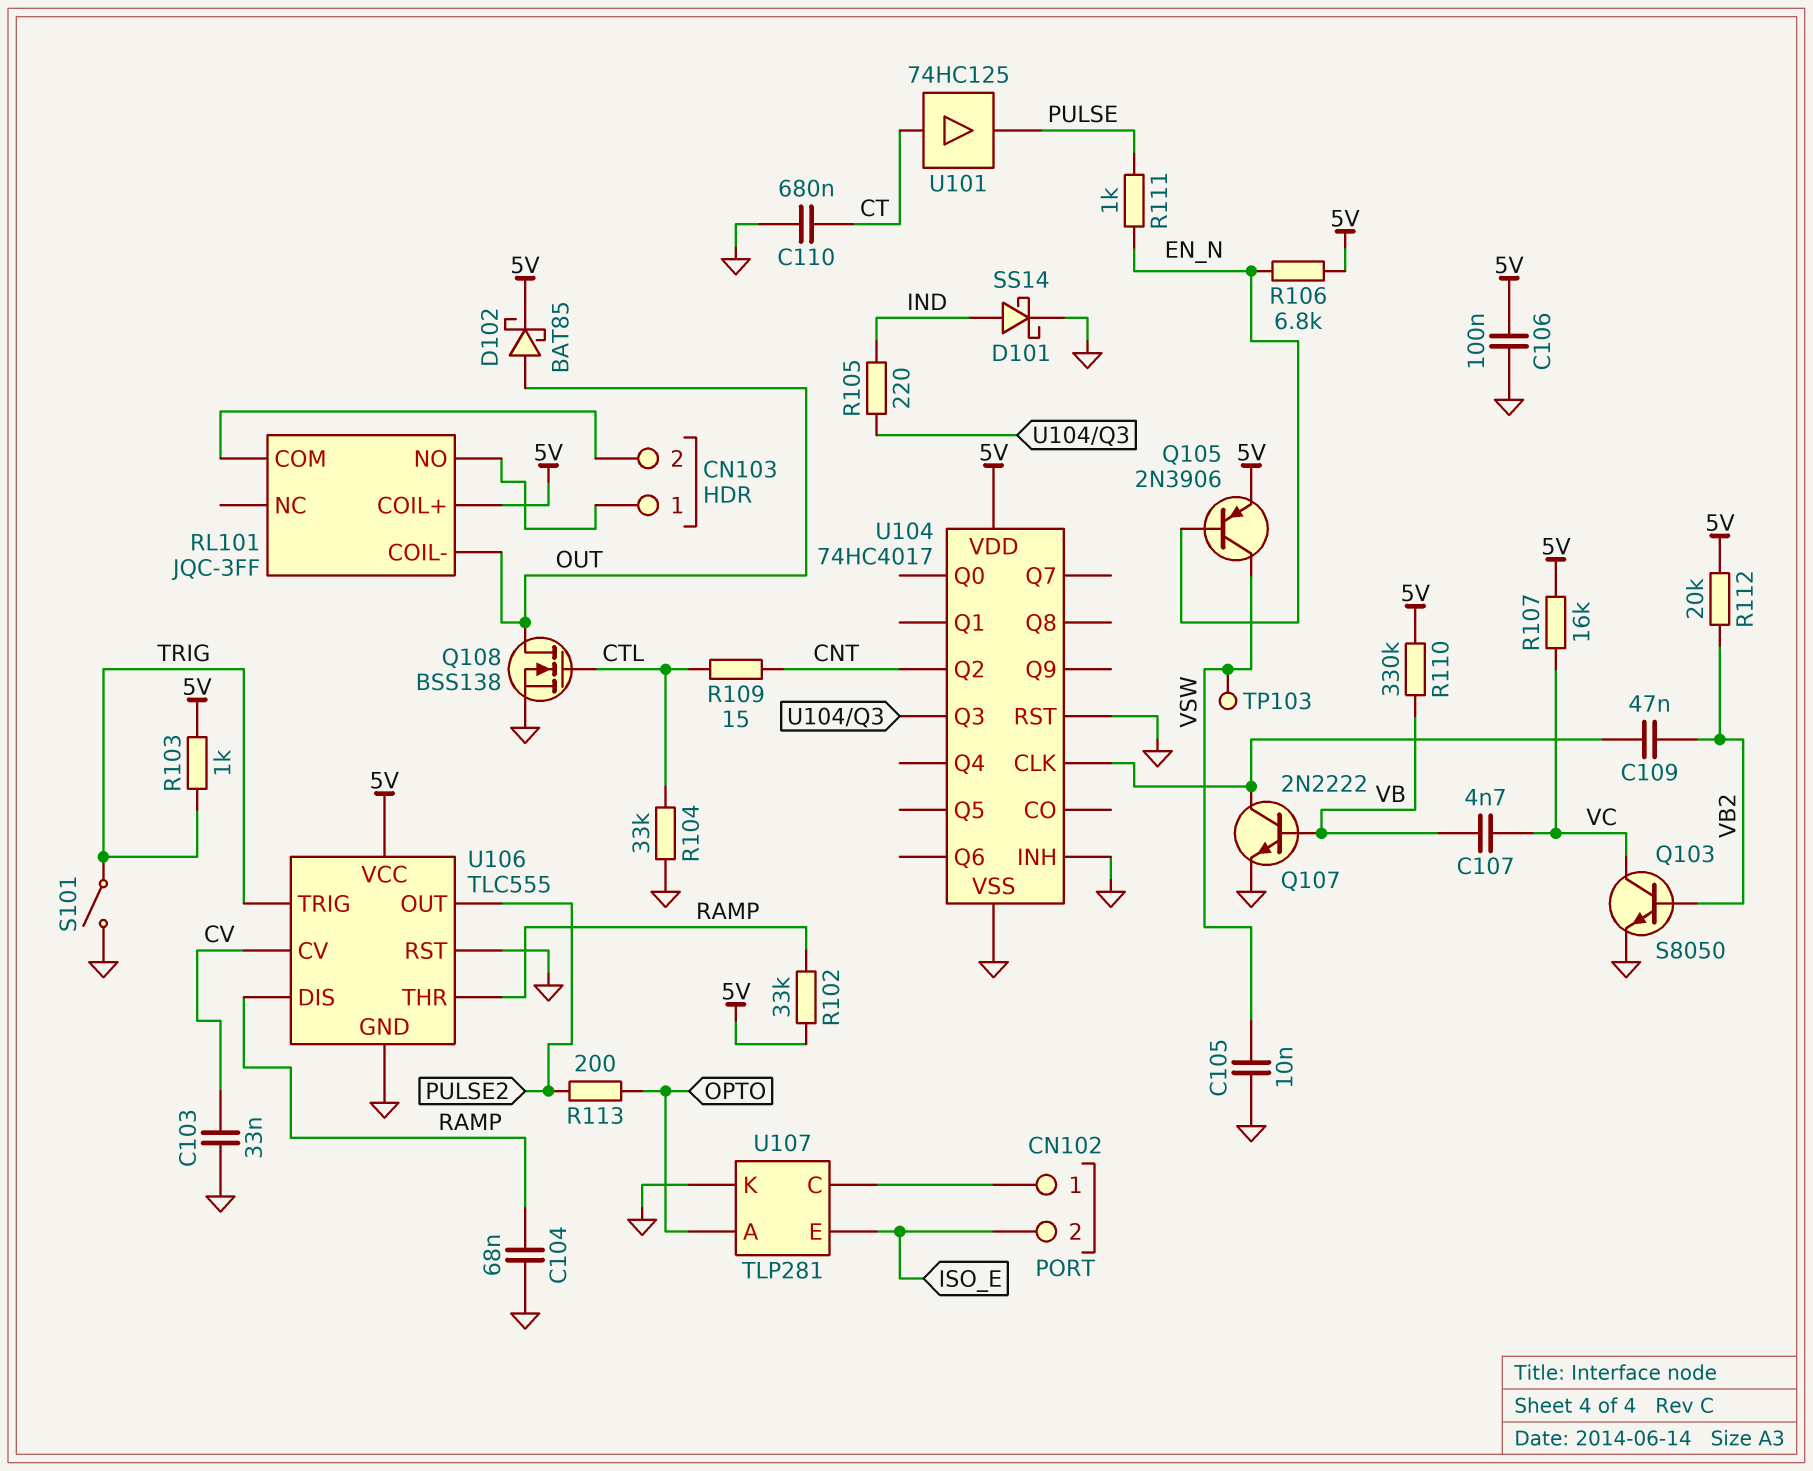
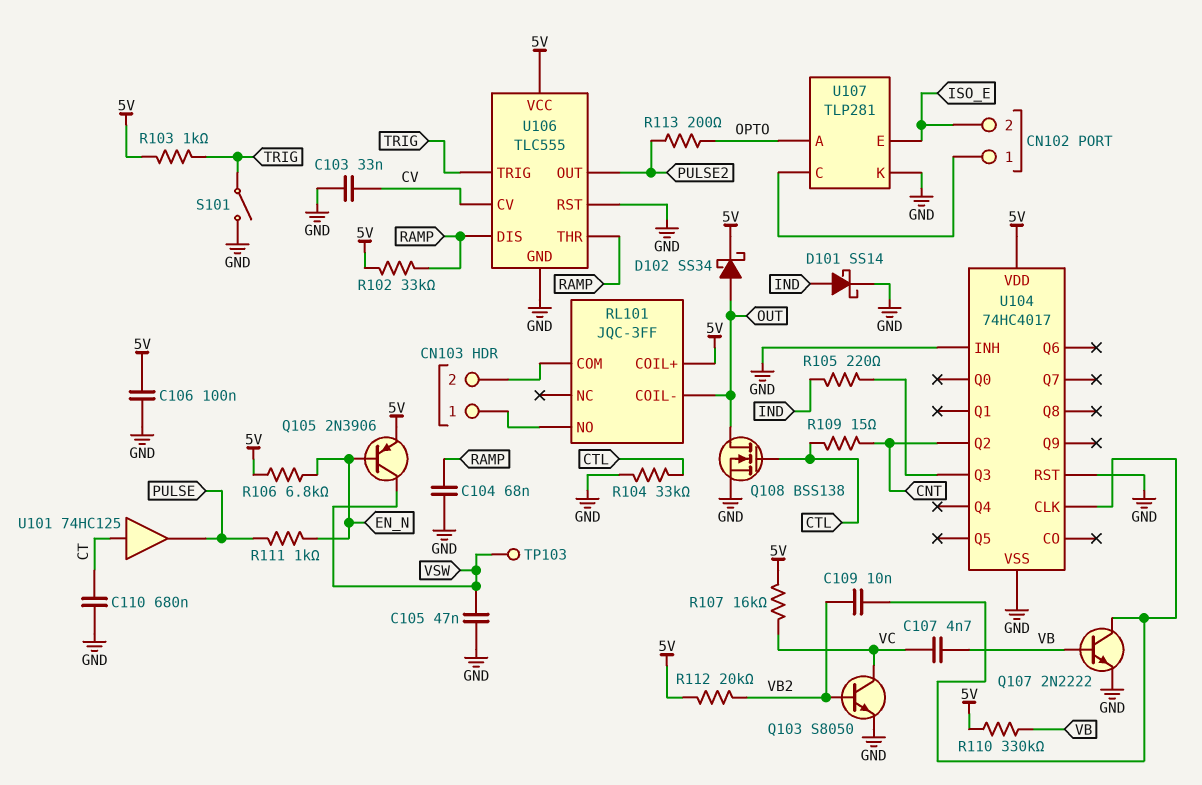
C105: 10nF (GND, VSW) -> 47nF (GND, VSW)
C109: 47nF (U104/CLK, VB2) -> 10nF (U104/CLK, VB2)
D102: schottky BAT85 (A OUT, K 5V) -> schottky SS34 (A OUT, K 5V)

